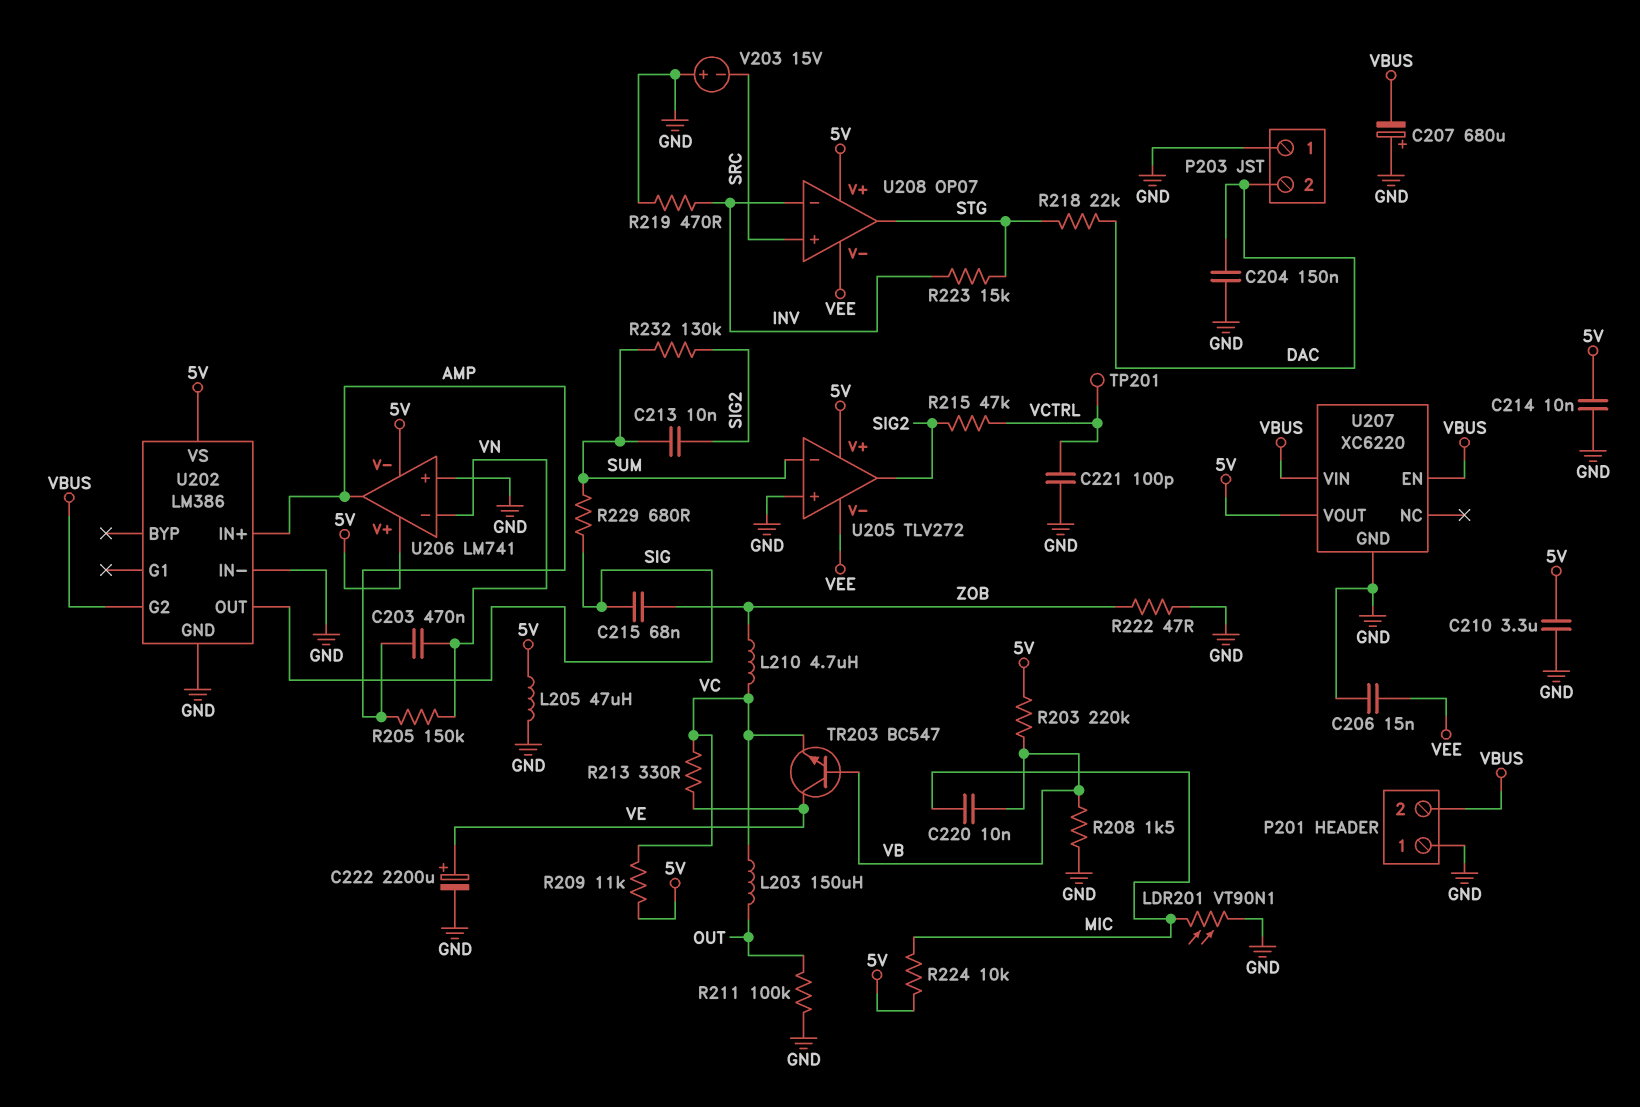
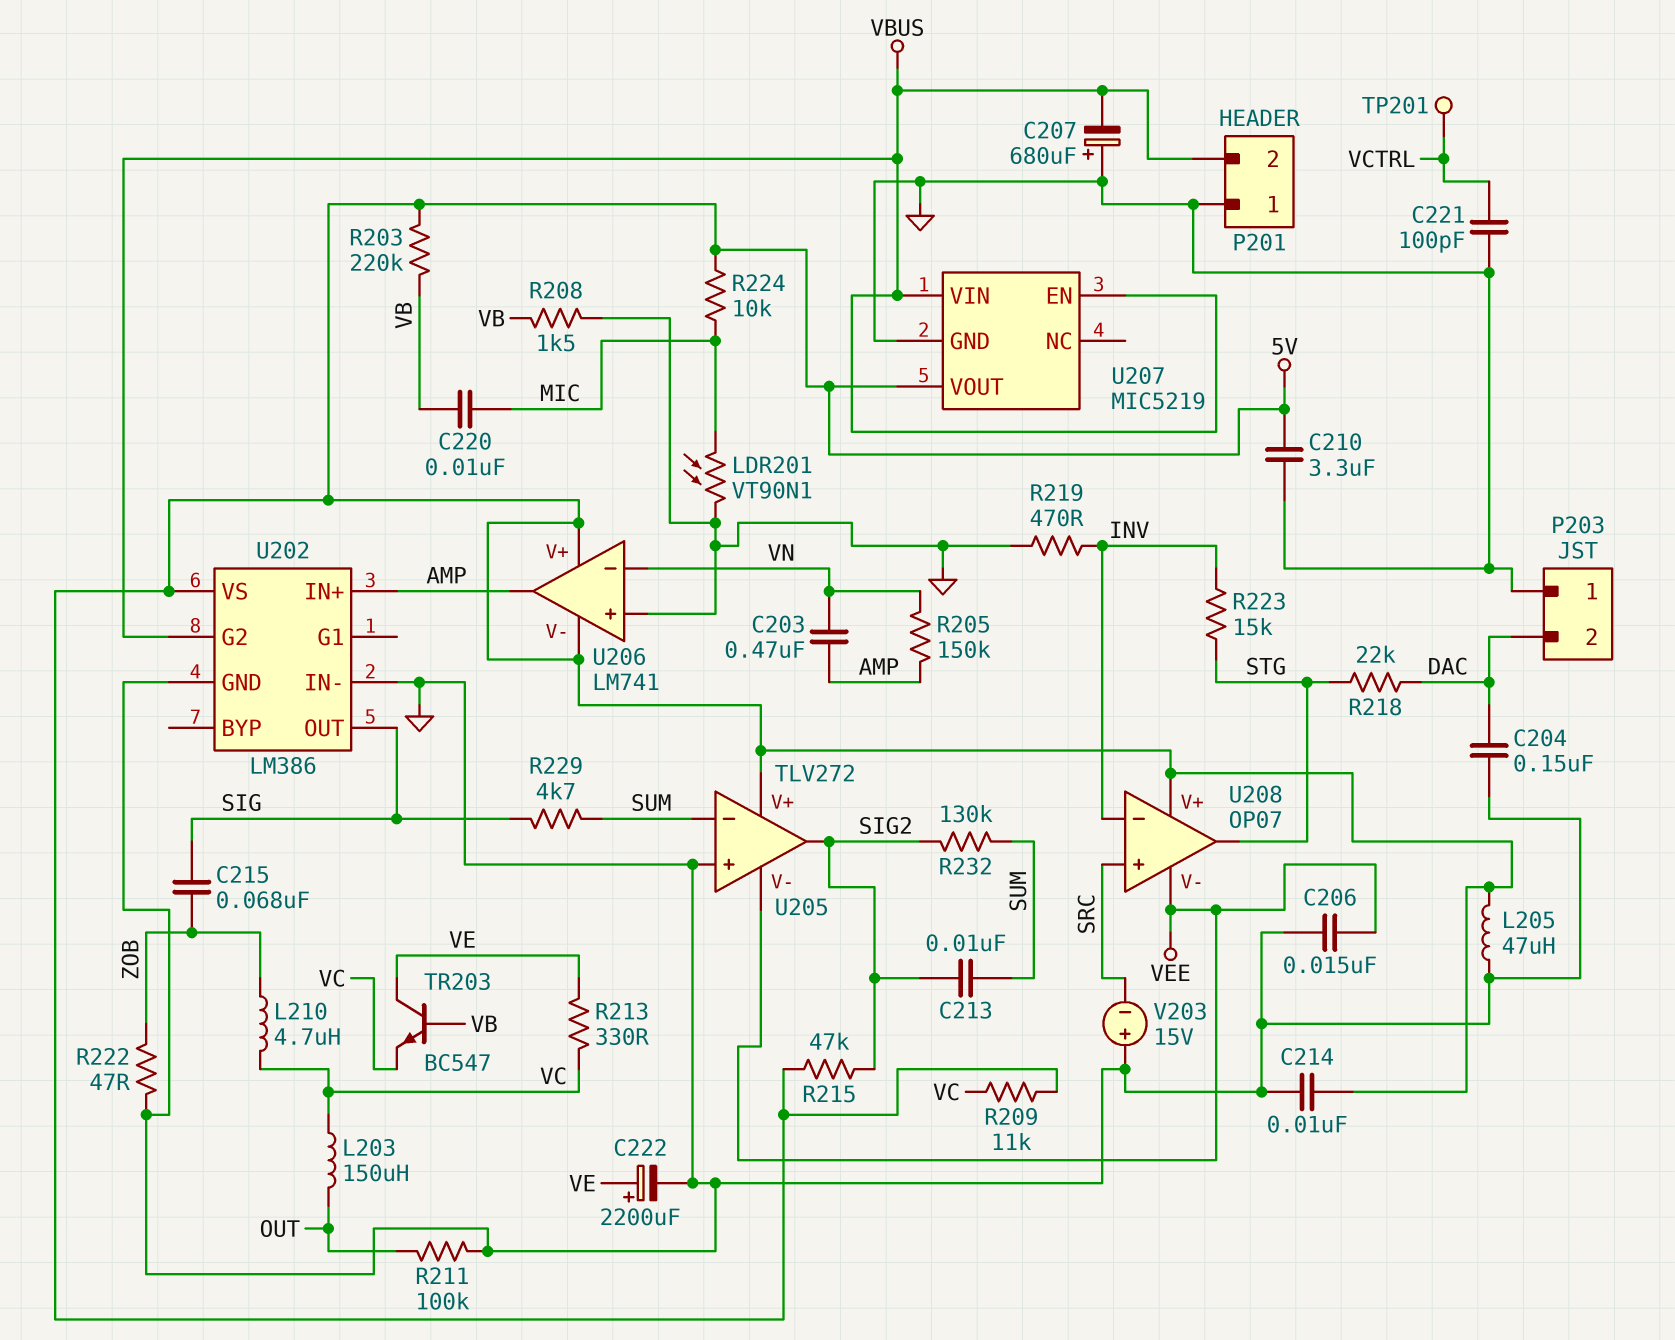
R215: 47k (SIG2, VCTRL) -> 47k (5V, SIG2)
R229: 680 (SIG, SUM) -> 4.7k (SIG, SUM)
U207: XC6220 -> MIC5219

